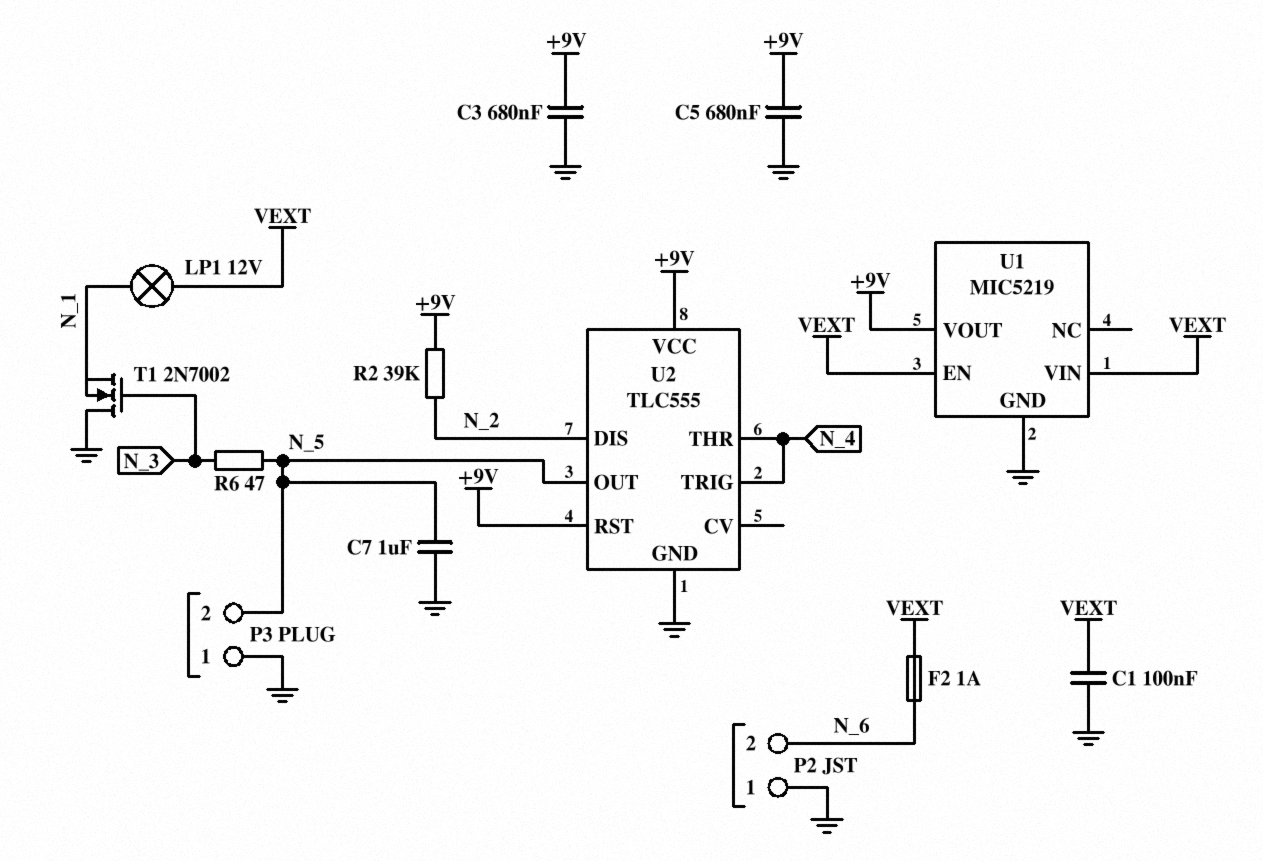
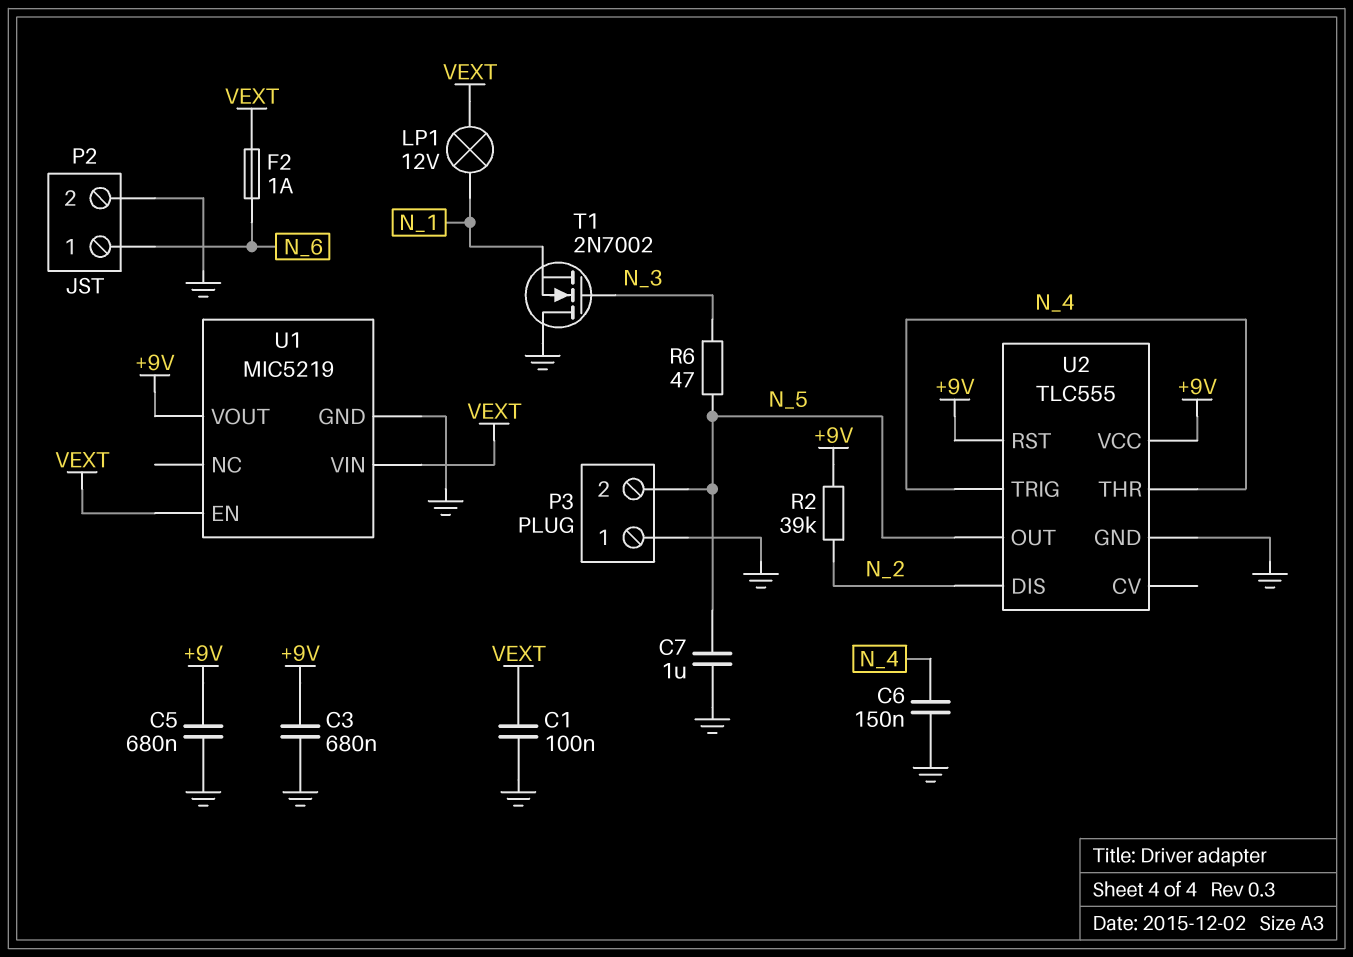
C6: none -> 150nF (GND, N_4)
P2 pin 1: GND -> N_6
P2 pin 2: N_6 -> GND

